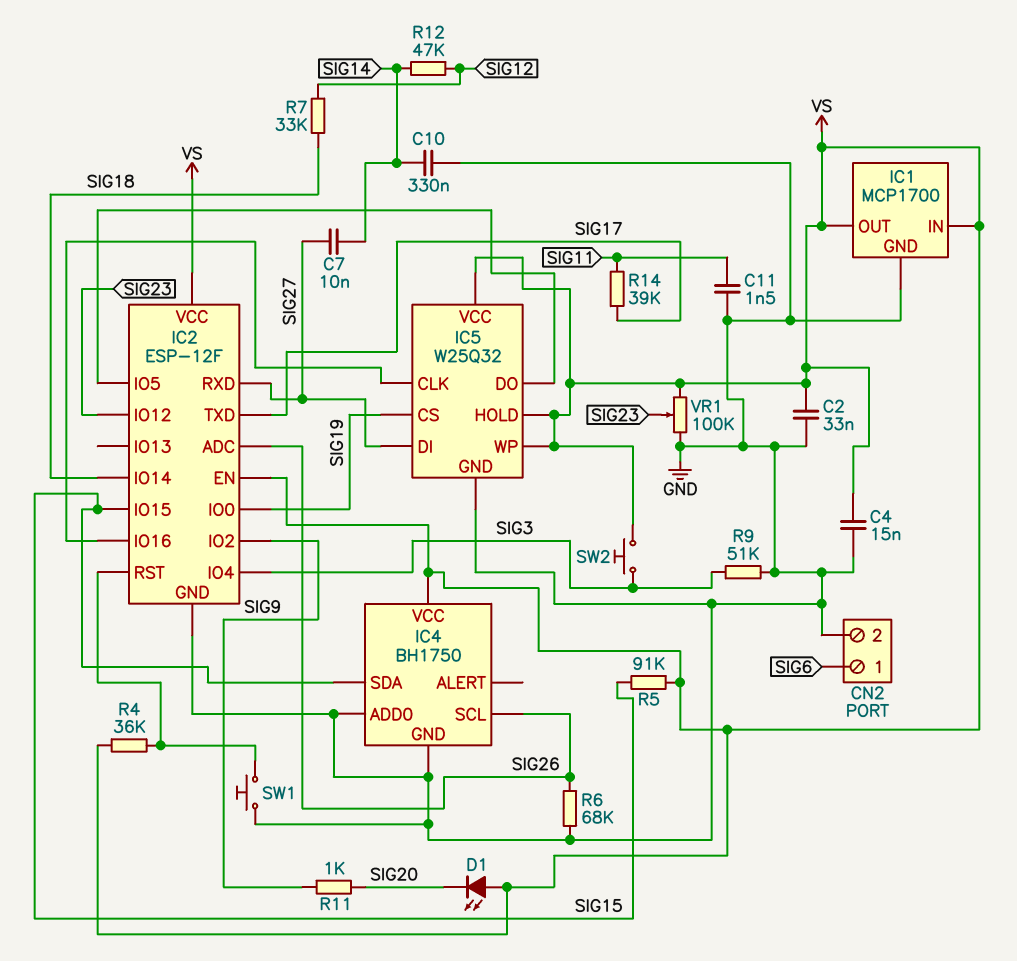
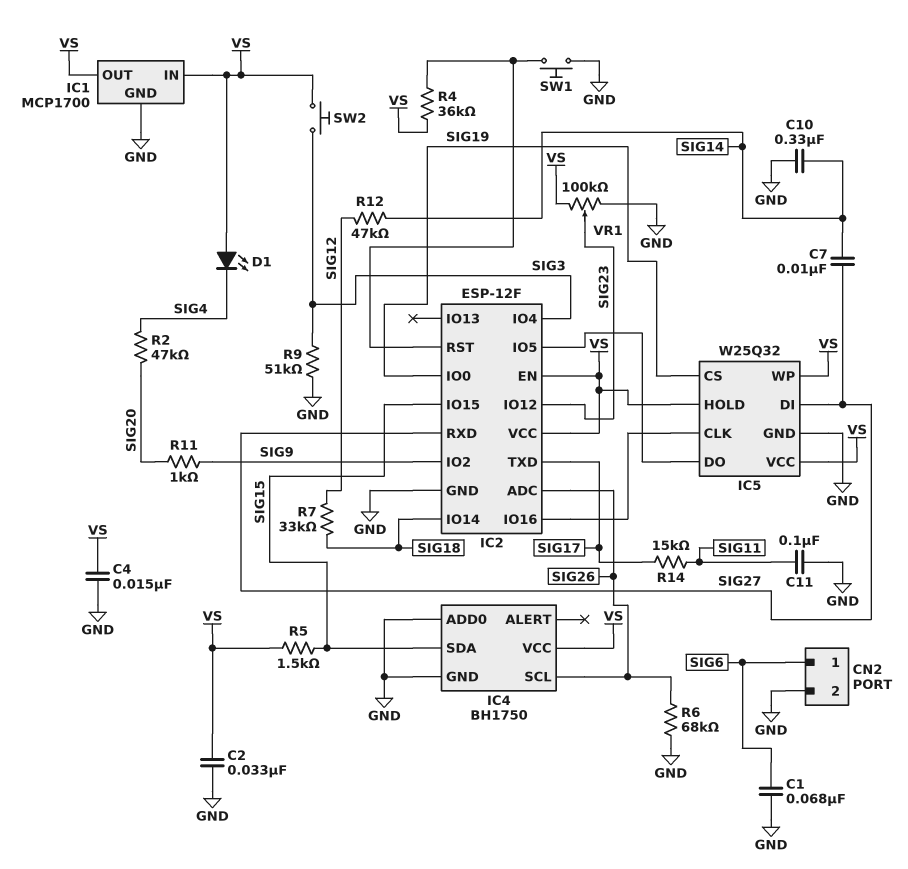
C1: none -> 68nF (GND, SIG6)
C11: 1.5nF (GND, SIG11) -> 100nF (GND, SIG11)
D1: LED (A VS, K SIG20) -> LED (A VS, K SIG4)
R2: none -> 47k (SIG4, SIG20)
R5: 91k (SIG15, VS) -> 1.5k (SIG15, VS)
R14: 39k (SIG11, SIG17) -> 15k (SIG11, SIG17)

